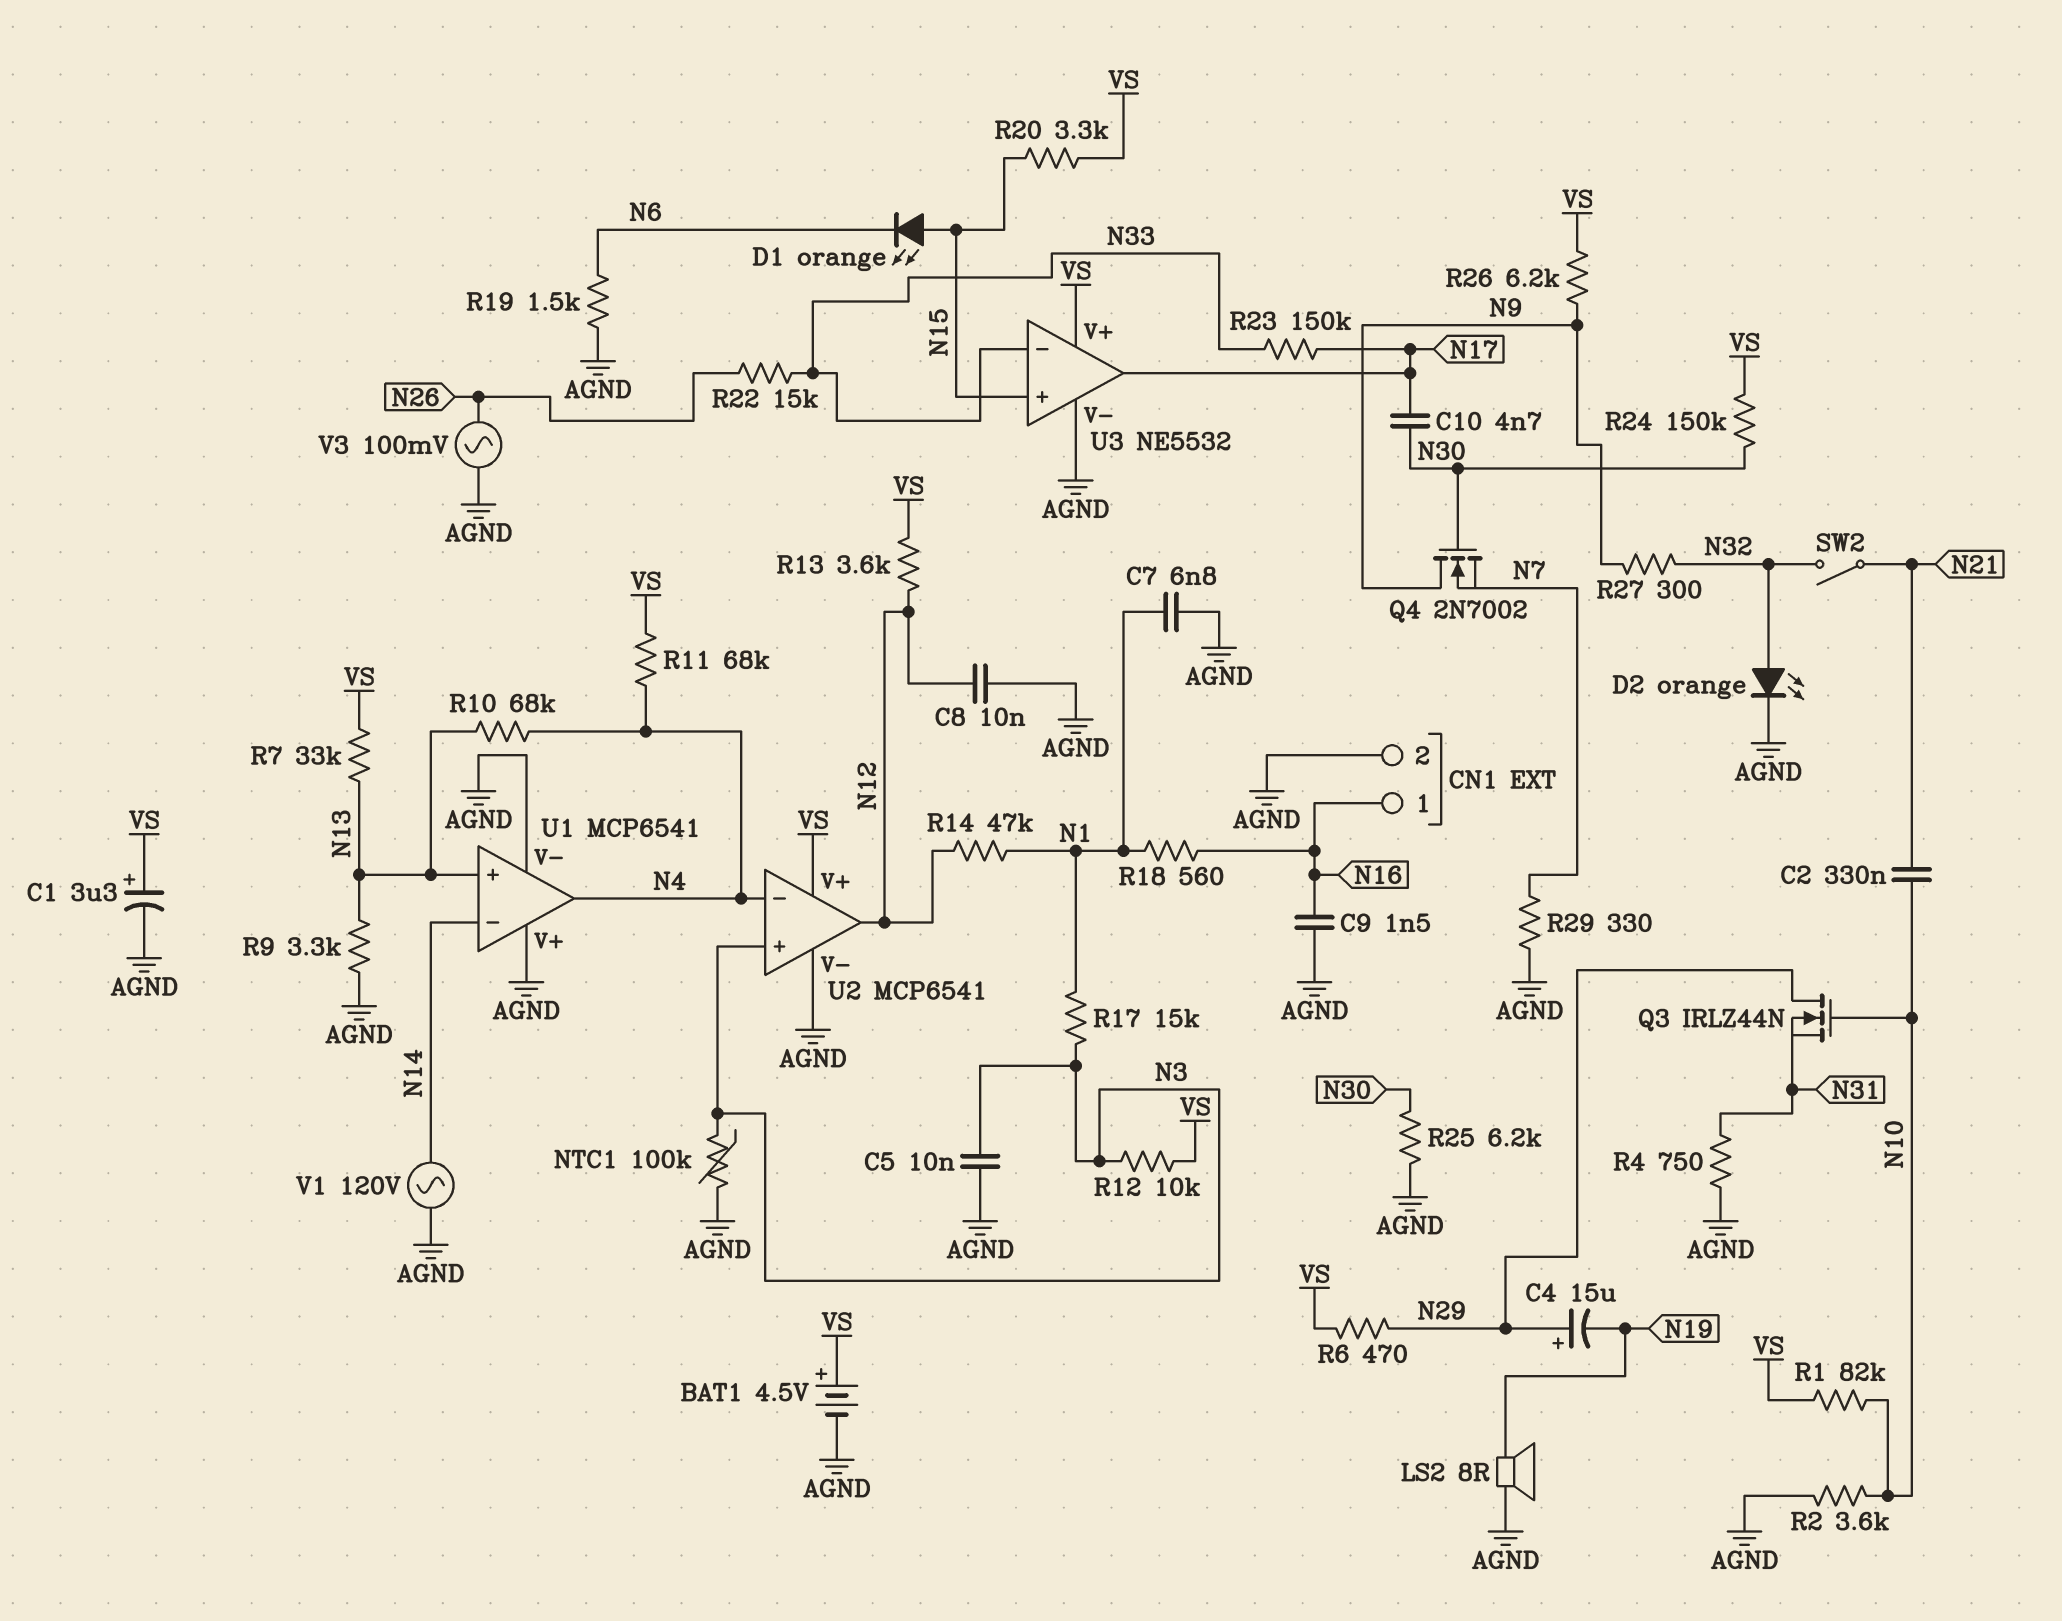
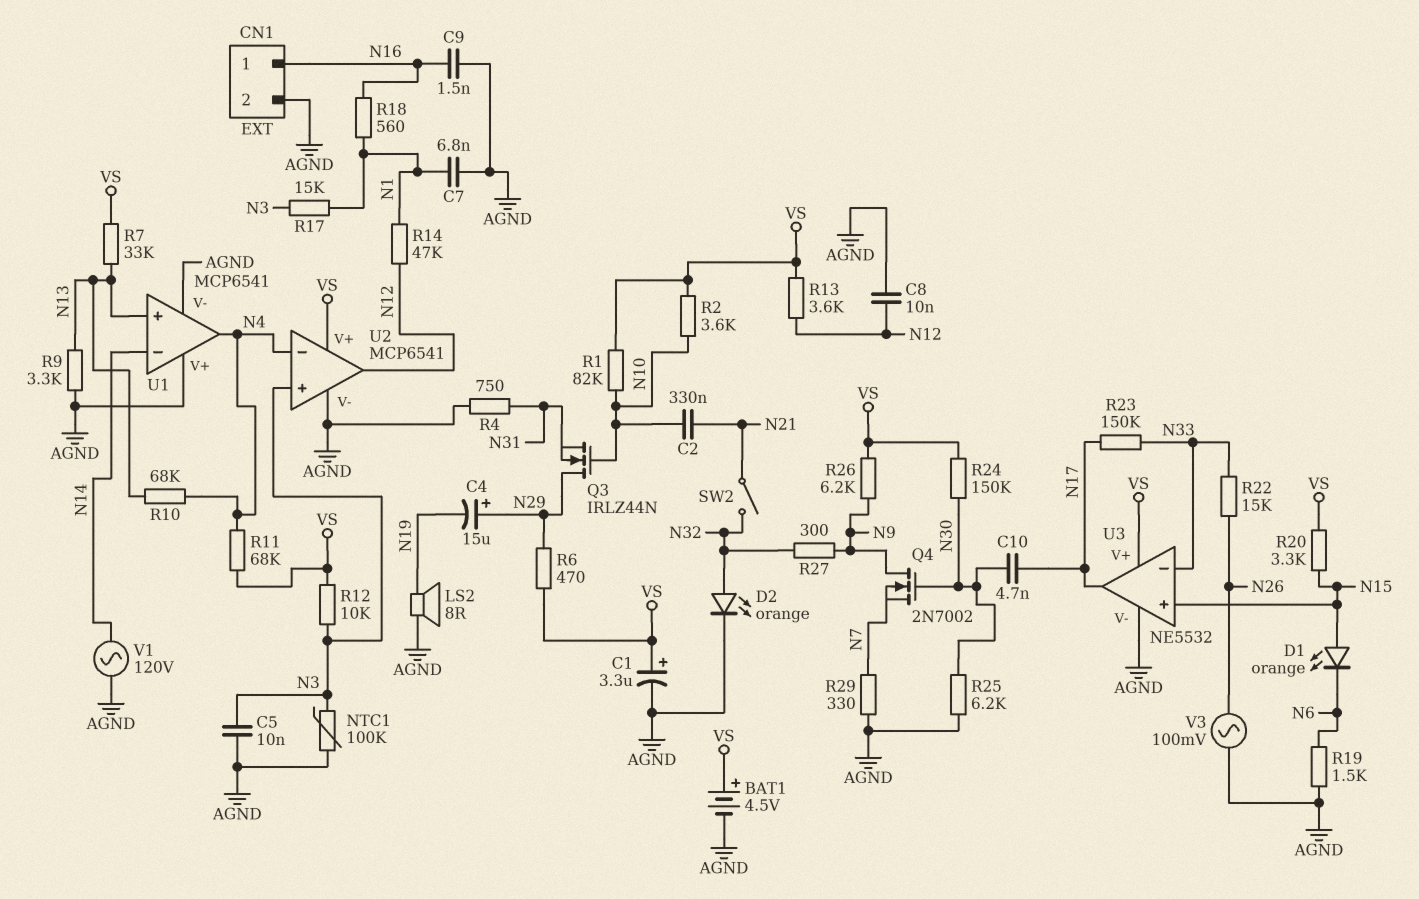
R2: 3.6k (AGND, N10) -> 3.6k (N10, VS)

